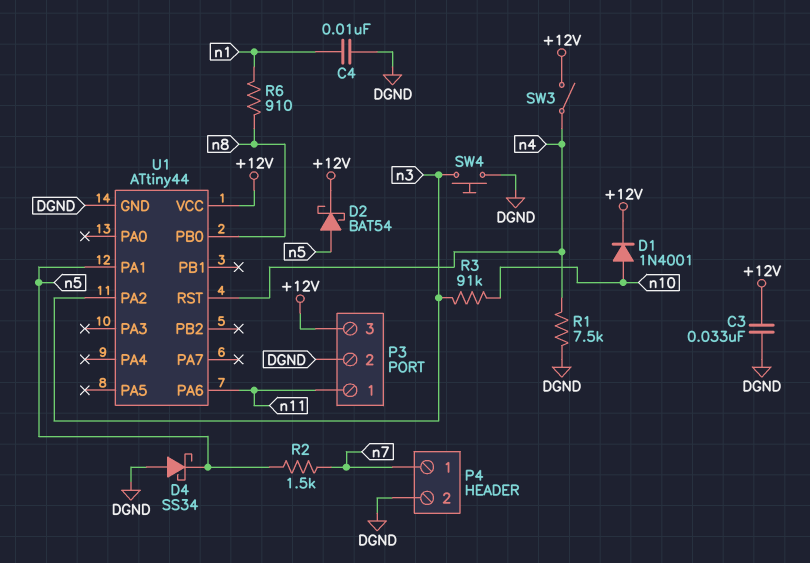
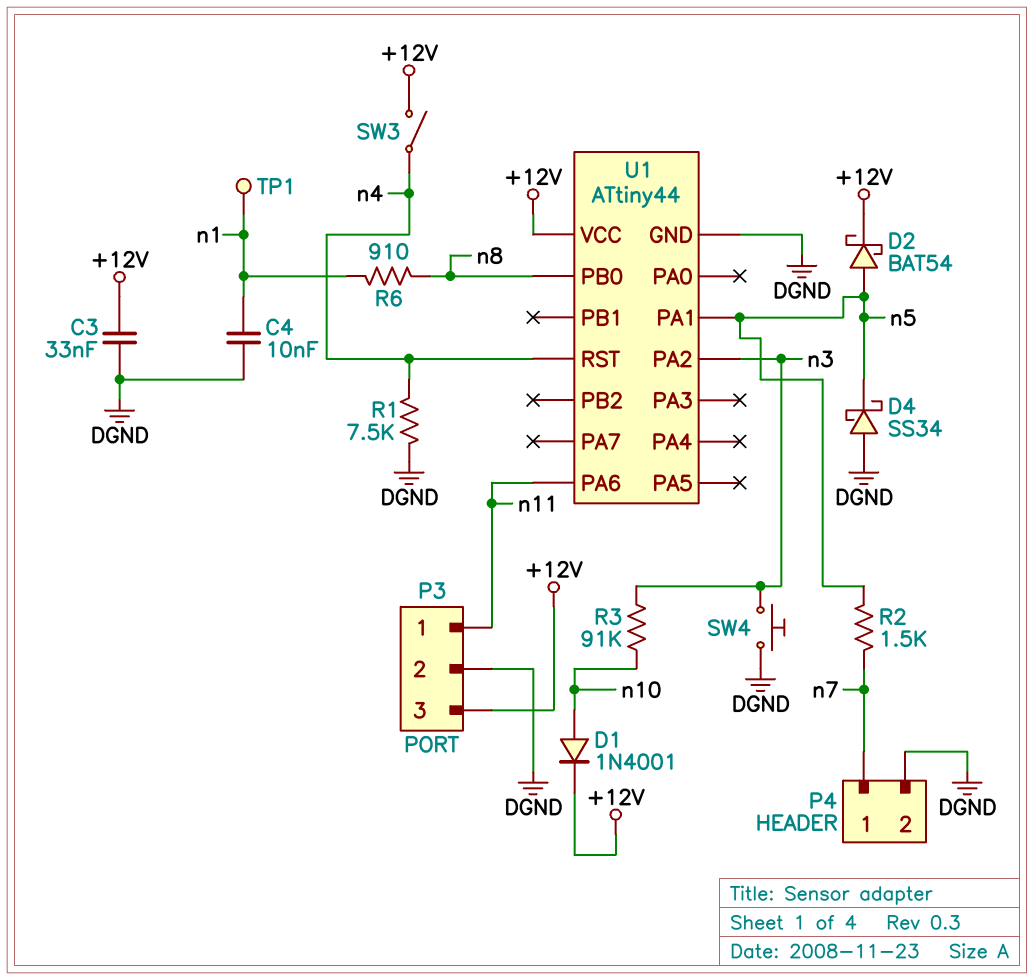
TP1: none -> test point (n1)

